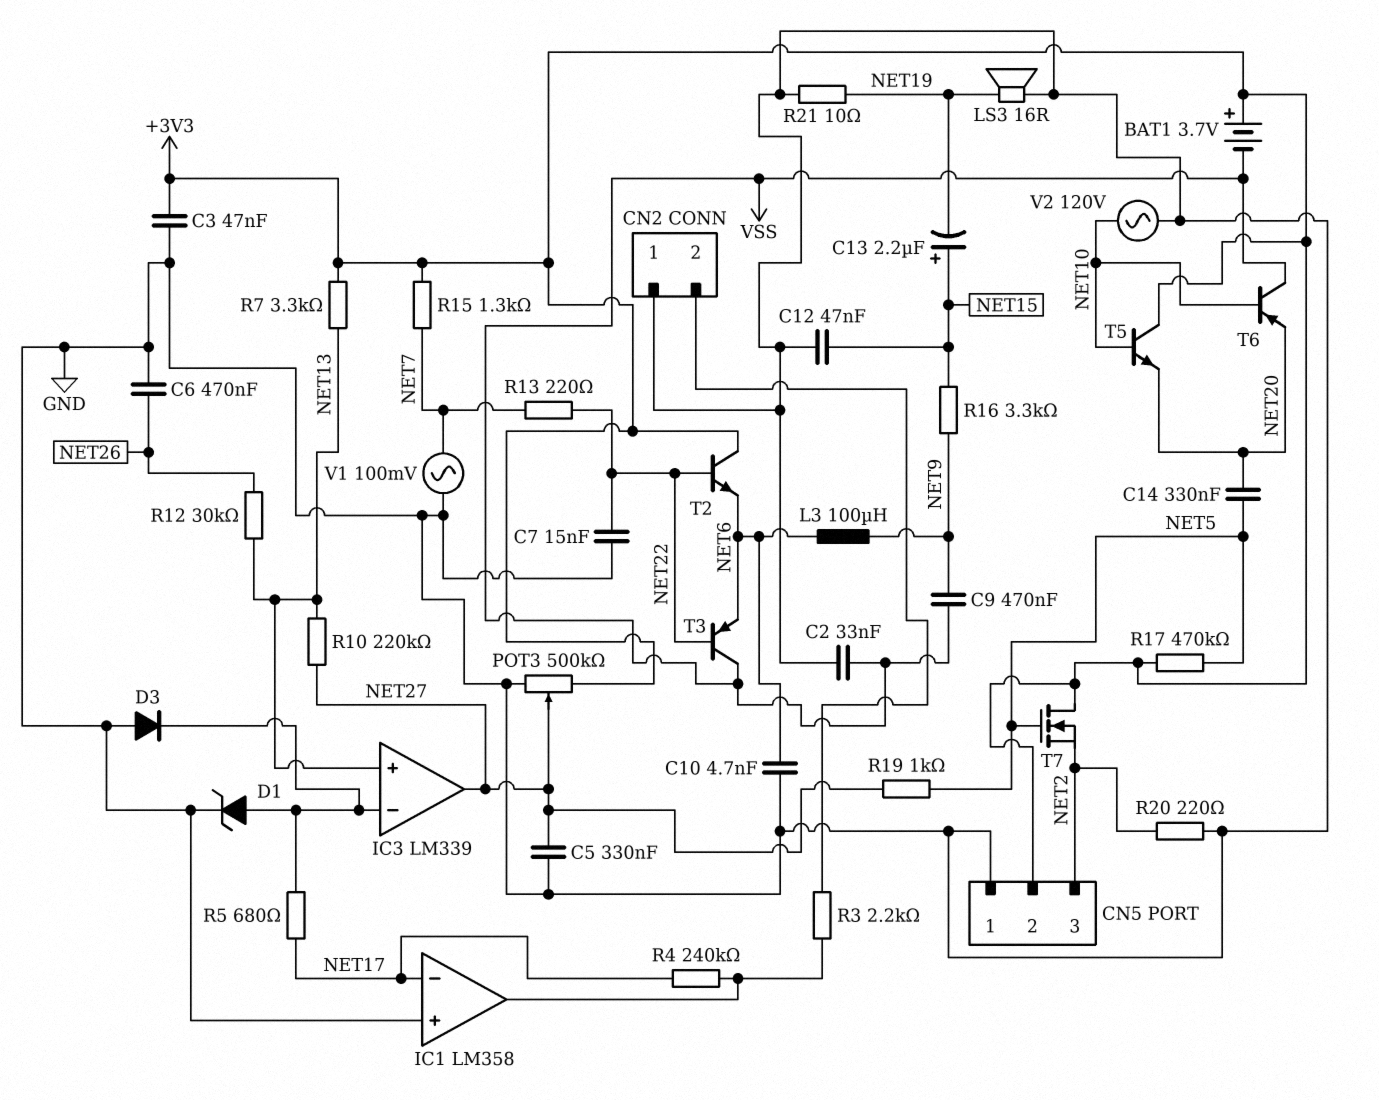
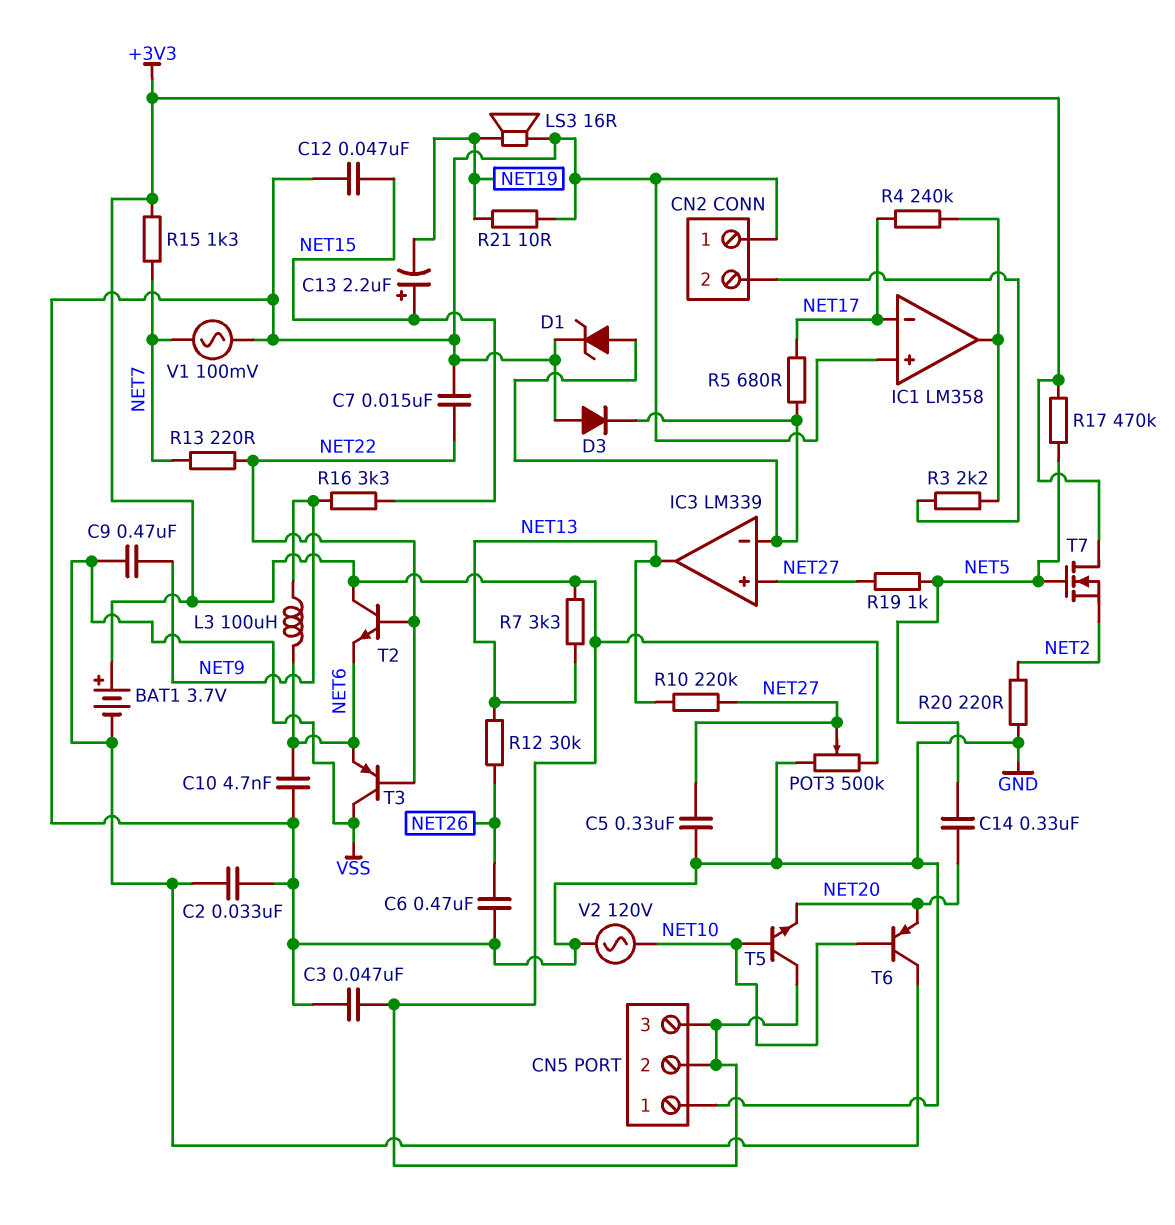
CN5 pin 3: NET2 -> +3V3
IC3 pin in+: NET13 -> NET27
IC3 pin out: NET27 -> NET13

